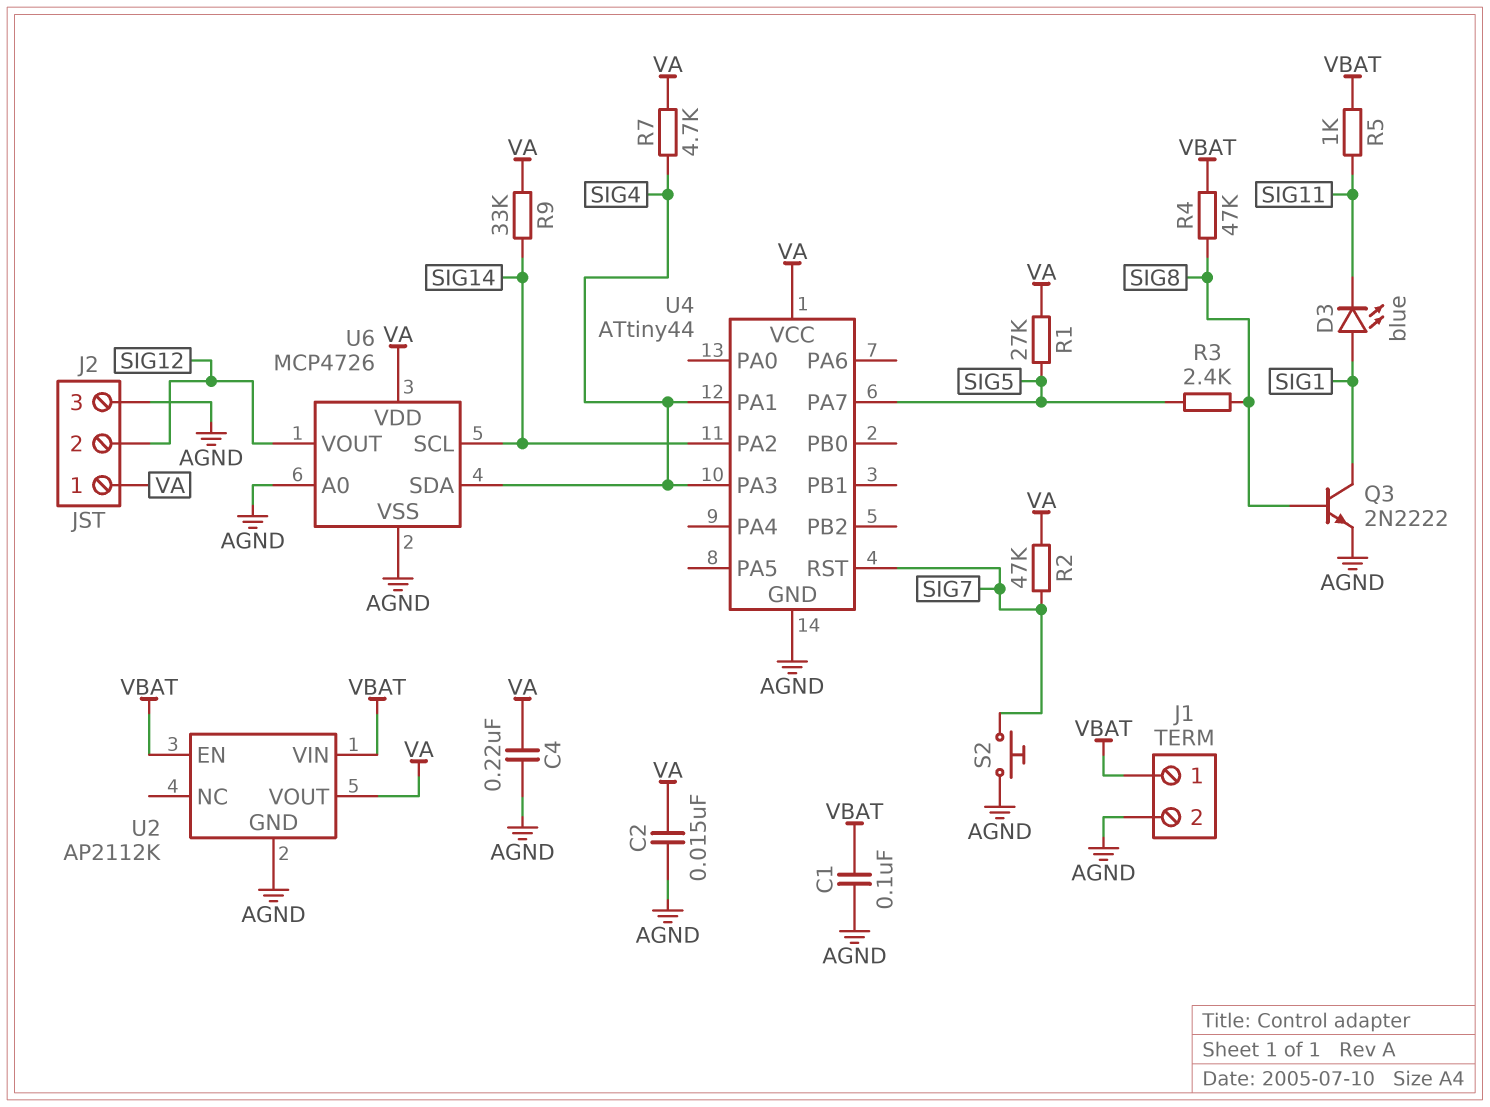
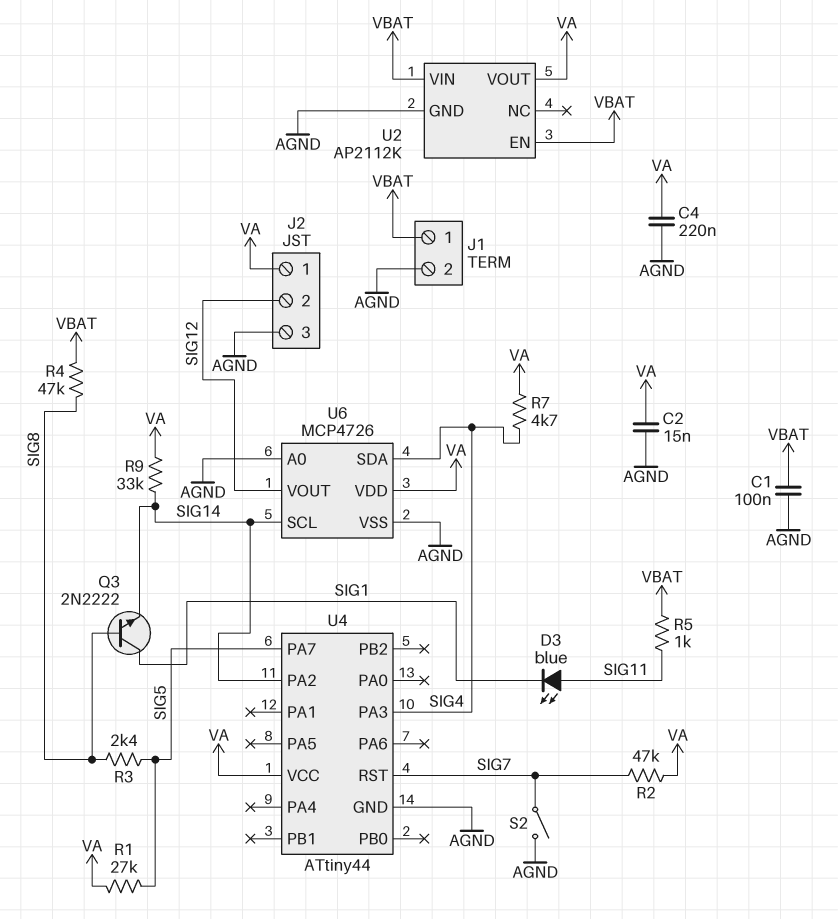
D3: LED blue (A SIG1, K SIG11) -> LED blue (A SIG11, K SIG1)
Q3: NPN 2N2222 (B SIG8, C SIG1, E AGND) -> NPN 2N2222 (B SIG8, C SIG1, E SIG14)
S2: button (AGND, SIG7) -> switch (AGND, SIG7)
U4 pin PA1: SIG4 -> none

